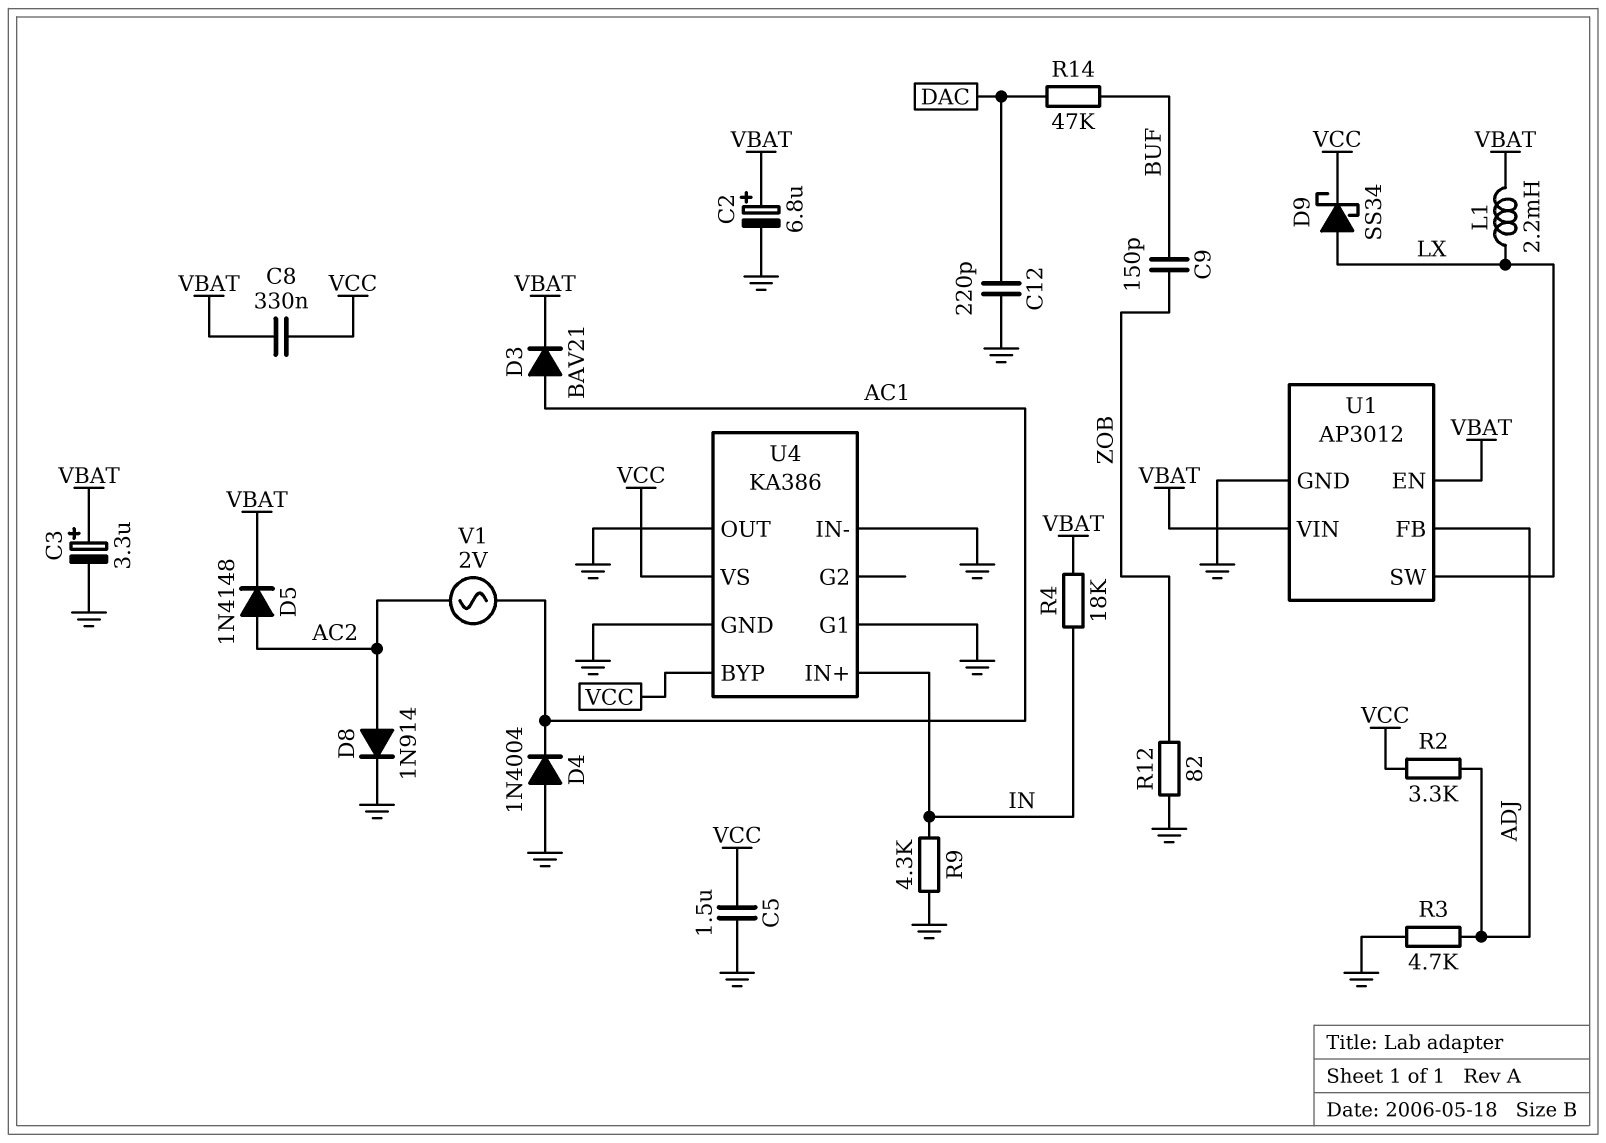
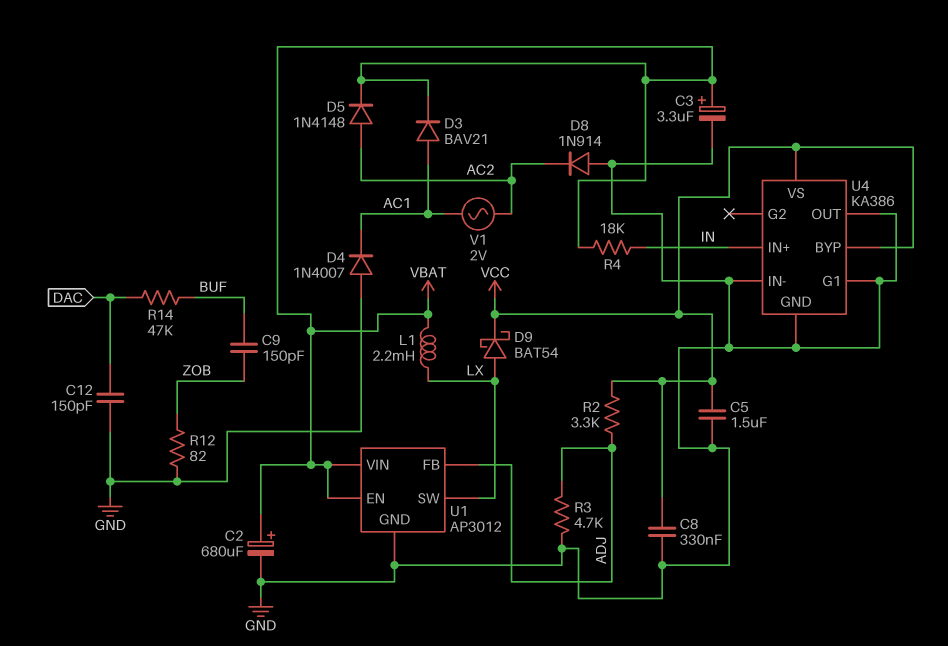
C2: 6.8uF (plus VBAT, minus GND) -> 680uF (plus VBAT, minus GND)
C8: 330nF (VBAT, VCC) -> 330nF (GND, VCC)
C12: 220pF (DAC, GND) -> 150pF (DAC, GND)
D4: diode 1N4004 (A GND, K AC1) -> diode 1N4007 (A GND, K AC1)
D8: diode 1N914 (A AC2, K GND) -> diode 1N914 (A GND, K AC2)
D9: schottky SS34 (A LX, K VCC) -> schottky BAT54 (A LX, K VCC)
R9: 4.3k (GND, IN) -> none

